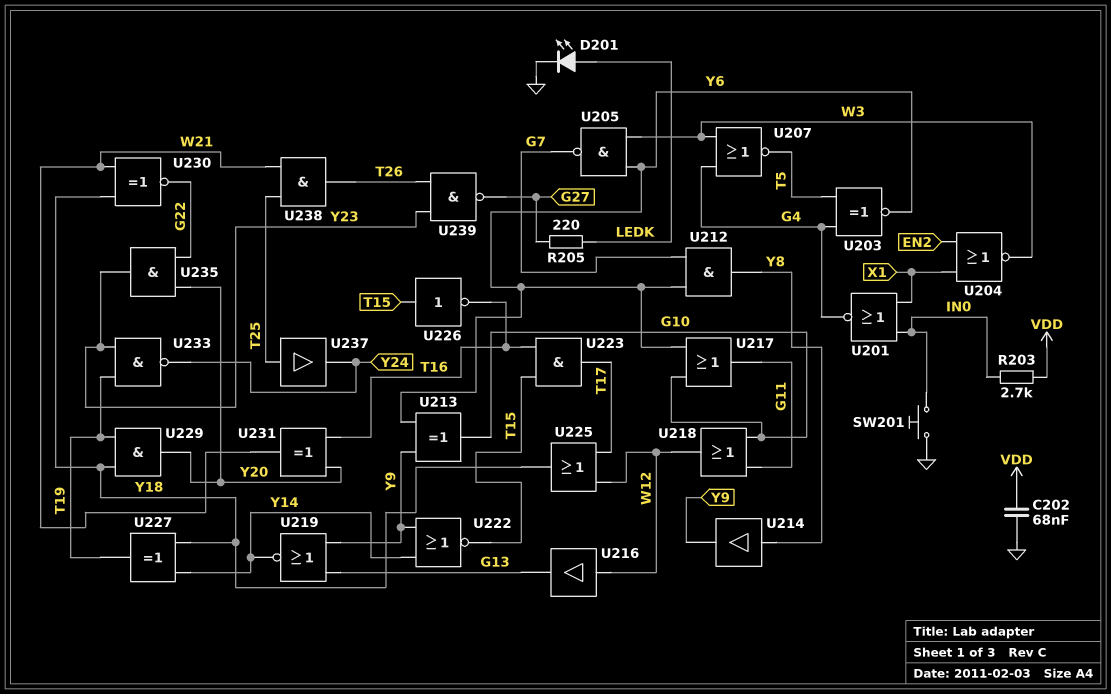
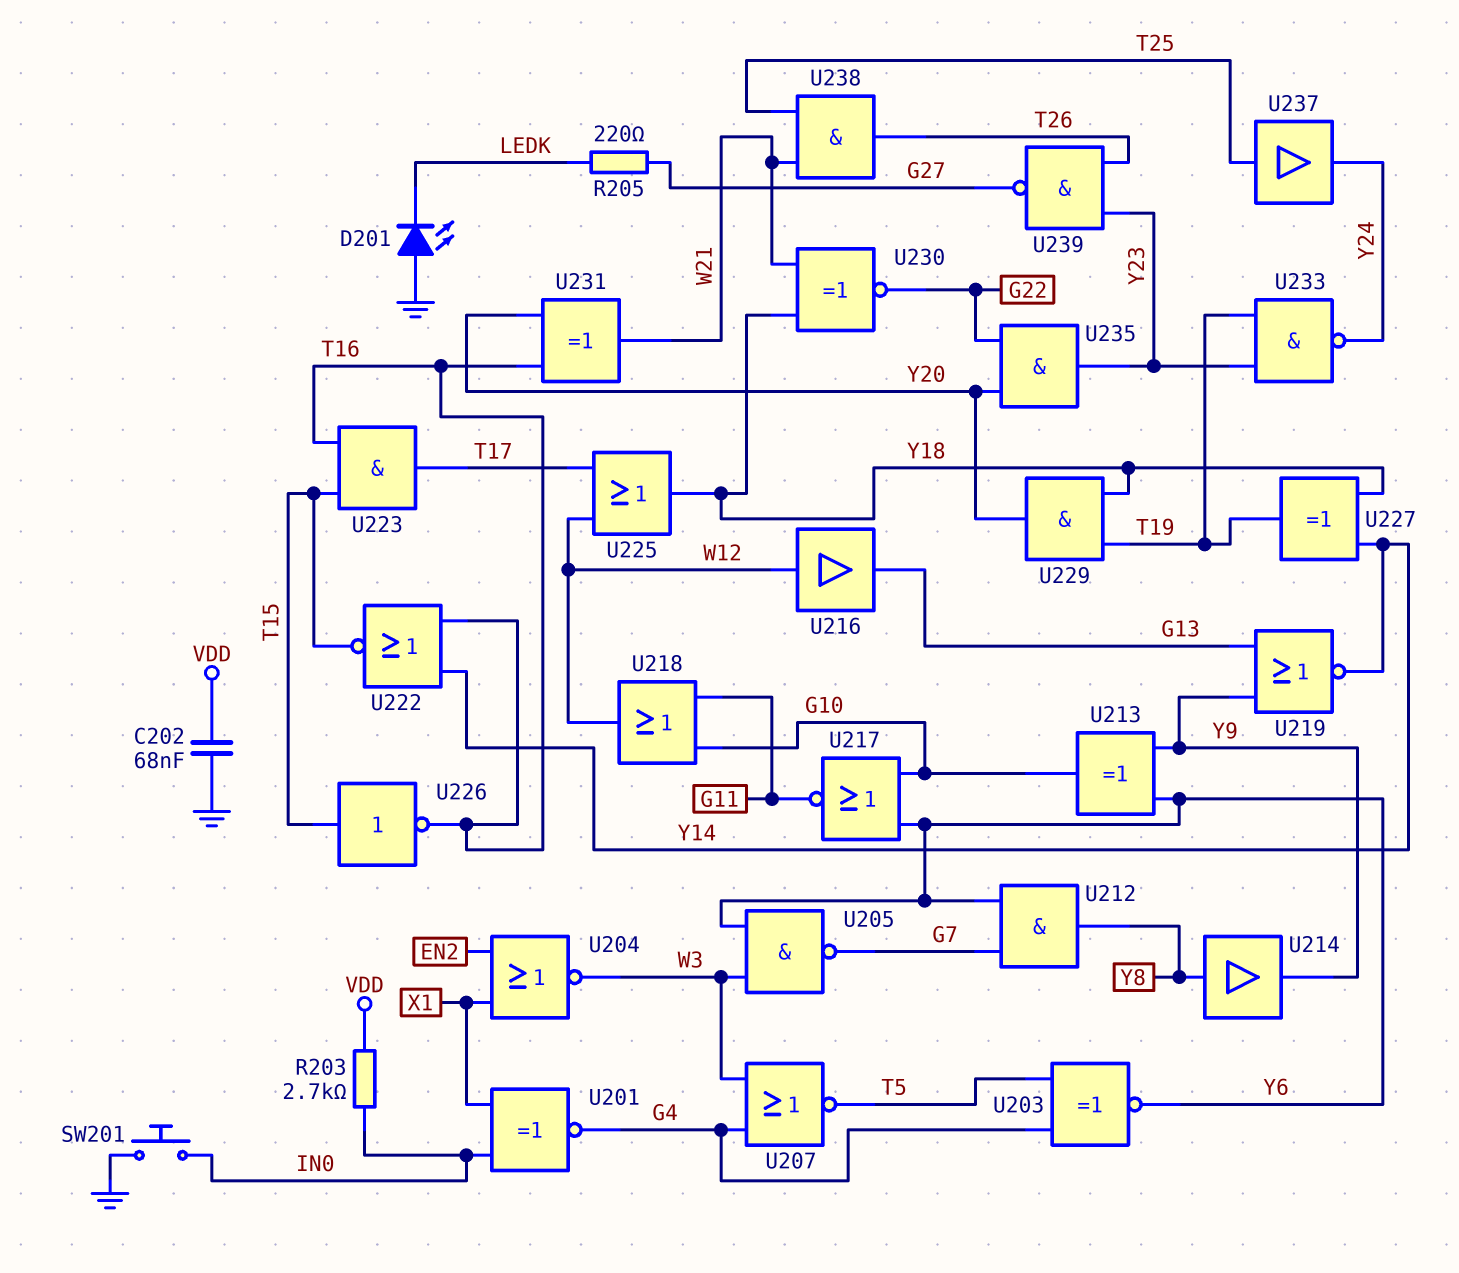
D201: LED (A LEDK, K GND) -> LED (A GND, K LEDK)
U201: NOR (in IN0, in X1, out G4) -> XNOR (in IN0, in X1, out G4)
U217: OR (in G10, in Y6, out G11) -> NOR (in G10, in Y6, out G11)
U222: NOR (in Y9, in Y14, out T15) -> NOR (in T16, in Y14, out T15)

